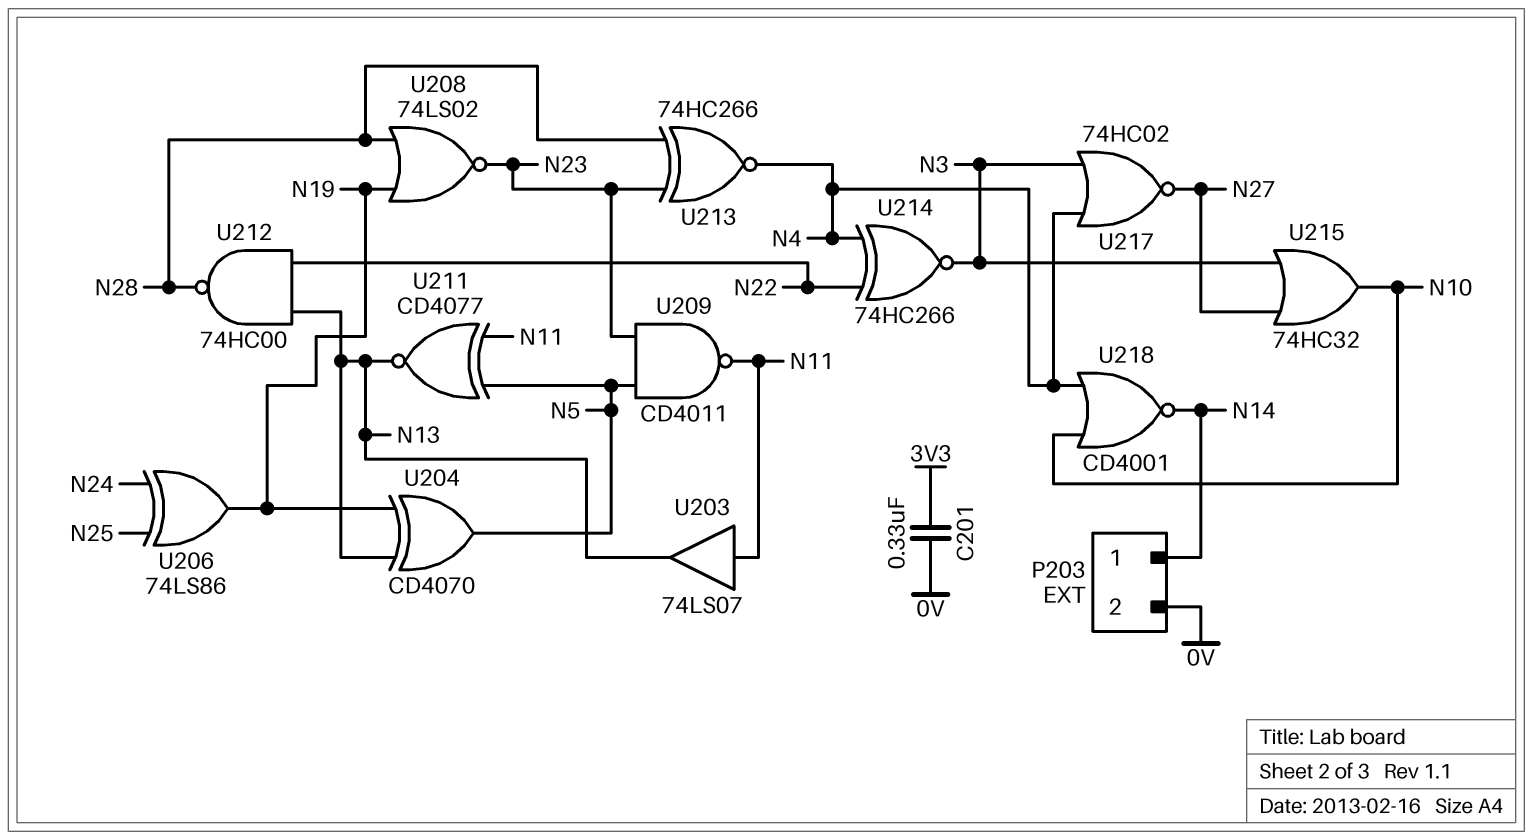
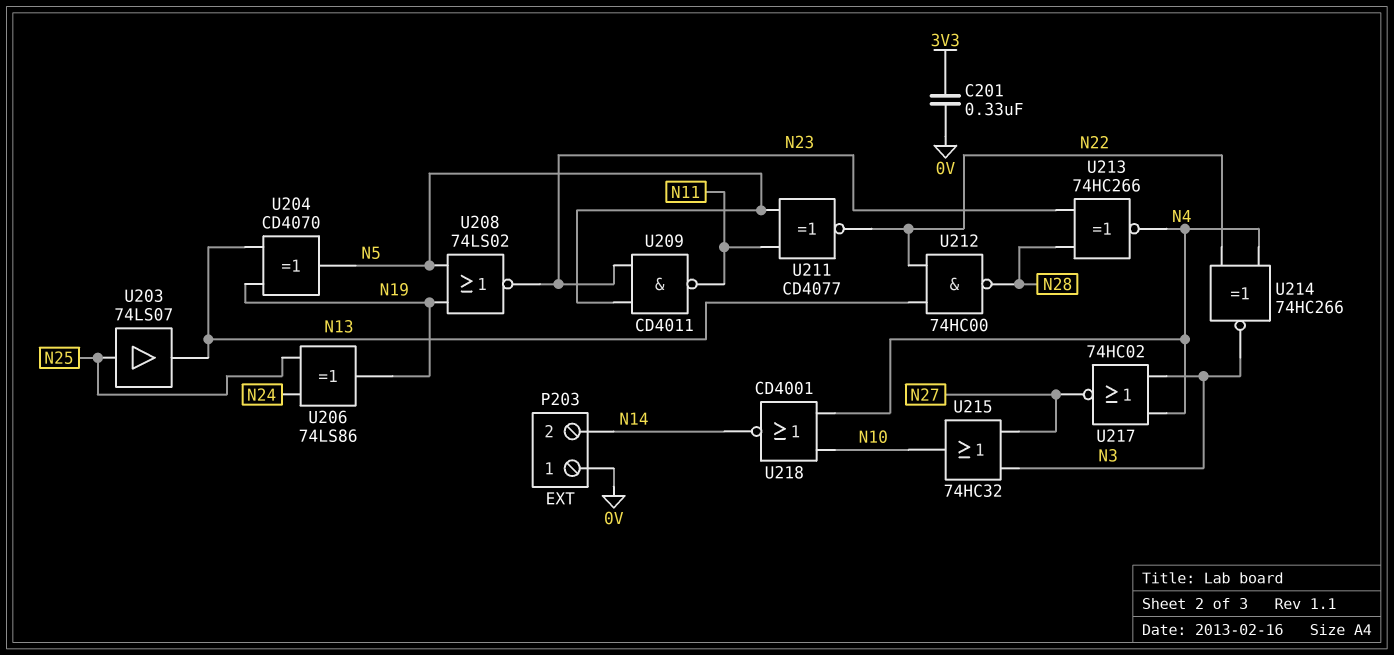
P203 pin 1: N14 -> 0V
P203 pin 2: 0V -> N14
U203: buffer 74LS07 (in N11, out N13) -> buffer 74LS07 (in N25, out N13)
U208: NOR 74LS02 (in N19, in N28, out N23) -> NOR 74LS02 (in N5, in N19, out N23)
U211: XNOR CD4077 (in N5, in N11, out N13) -> XNOR CD4077 (in N5, in N11, out N22)

